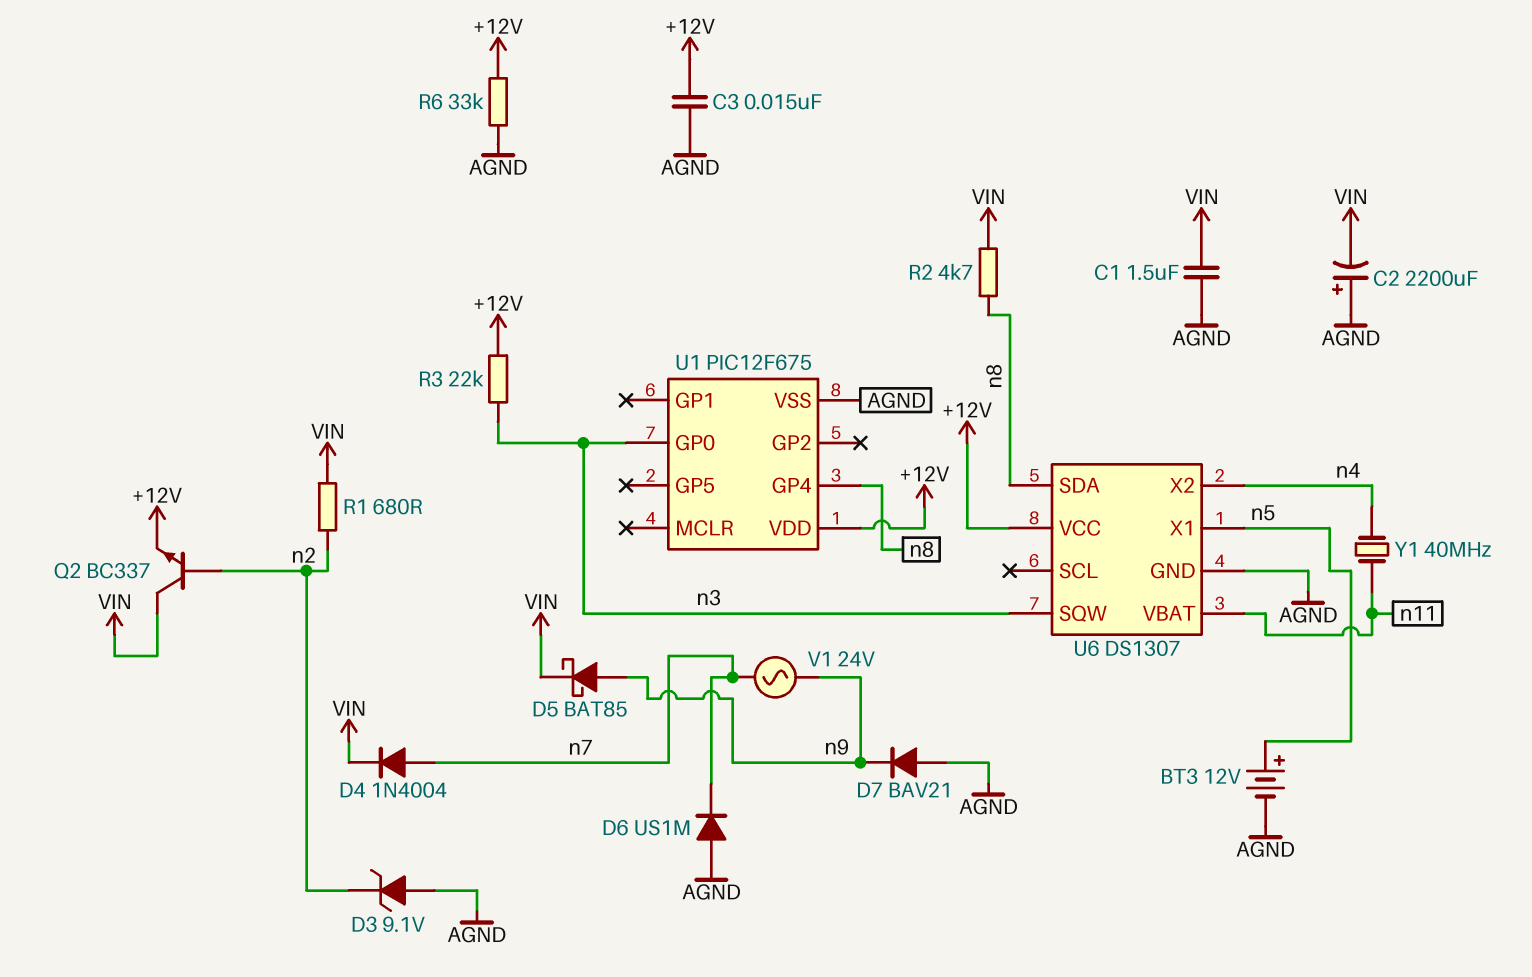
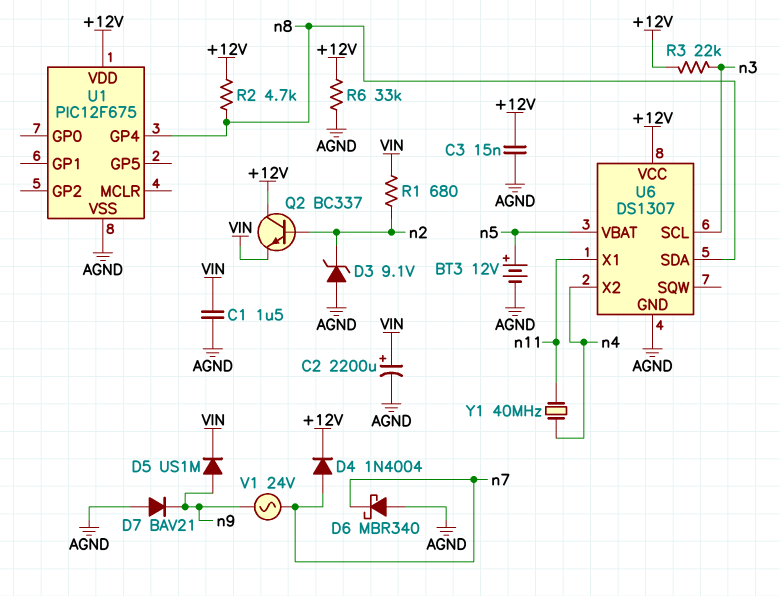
C2: 2200uF (plus AGND, minus VIN) -> 2200uF (plus VIN, minus AGND)
D4: diode 1N4004 (A n7, K VIN) -> diode 1N4004 (A n7, K +12V)
D5: schottky BAT85 (A n9, K VIN) -> diode US1M (A n9, K VIN)
D6: diode US1M (A AGND, K n7) -> schottky MBR340 (A AGND, K n7)
Q2: NPN BC337 (B n2, C VIN, E +12V) -> NPN BC337 (B n2, C +12V, E VIN)
R2: 4.7k (VIN, n8) -> 4.7k (+12V, n8)
U1 pin GP0: n3 -> none
U6 pin SCL: none -> n3
U6 pin SQW: n3 -> none
U6 pin VBAT: n11 -> n5
U6 pin X1: n5 -> n11

